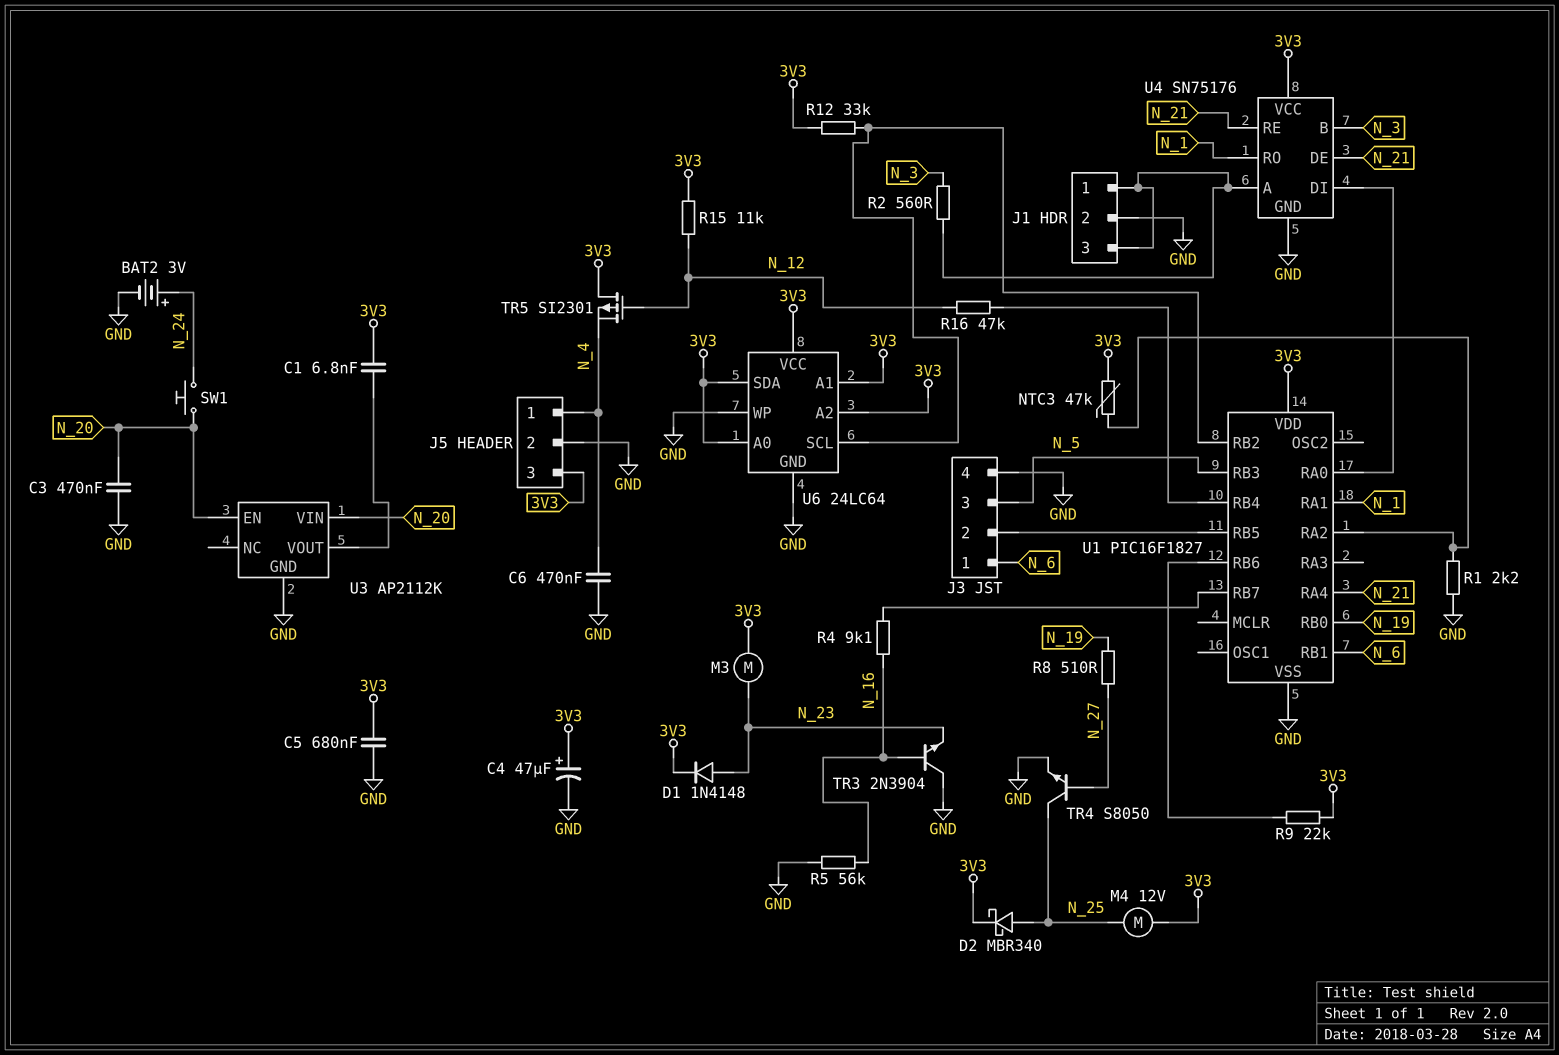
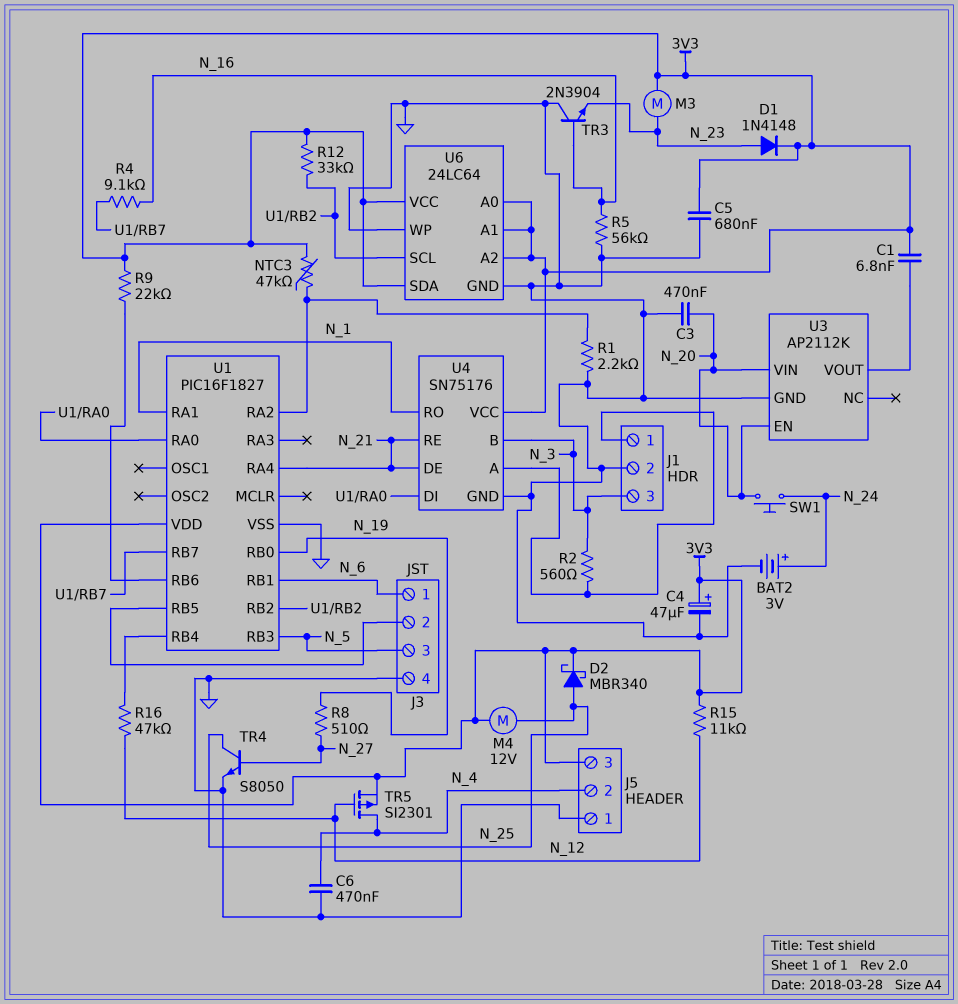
J1 pin 3: J1/1 -> N_3
J5 pin 1: N_4 -> GND
J5 pin 2: GND -> N_4
TR5: PMOS SI2301 (G N_12, D 3V3, S N_4) -> PMOS SI2301 (G N_12, D N_4, S 3V3)

